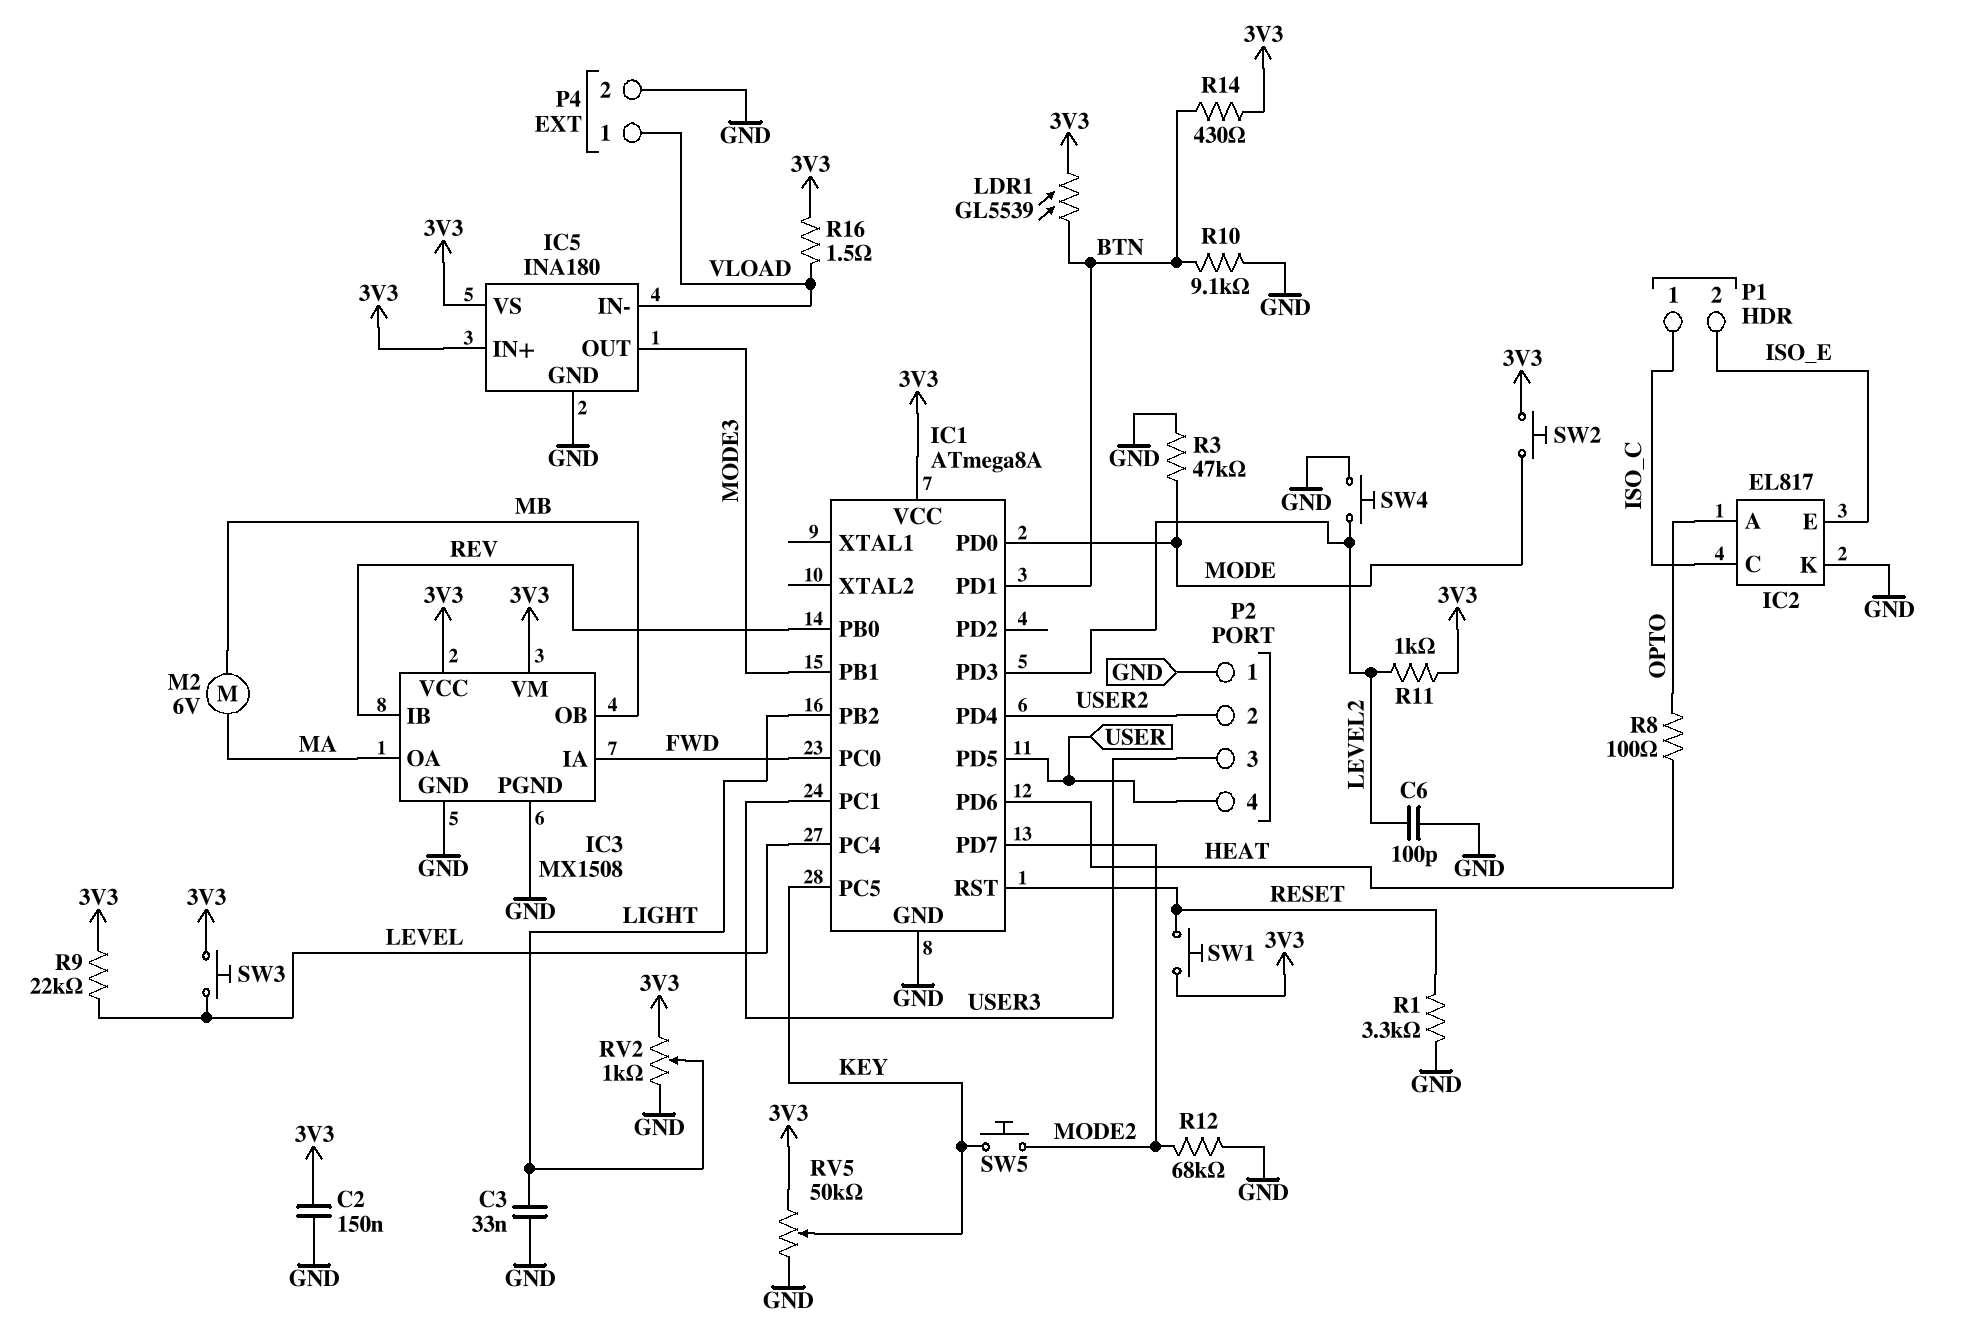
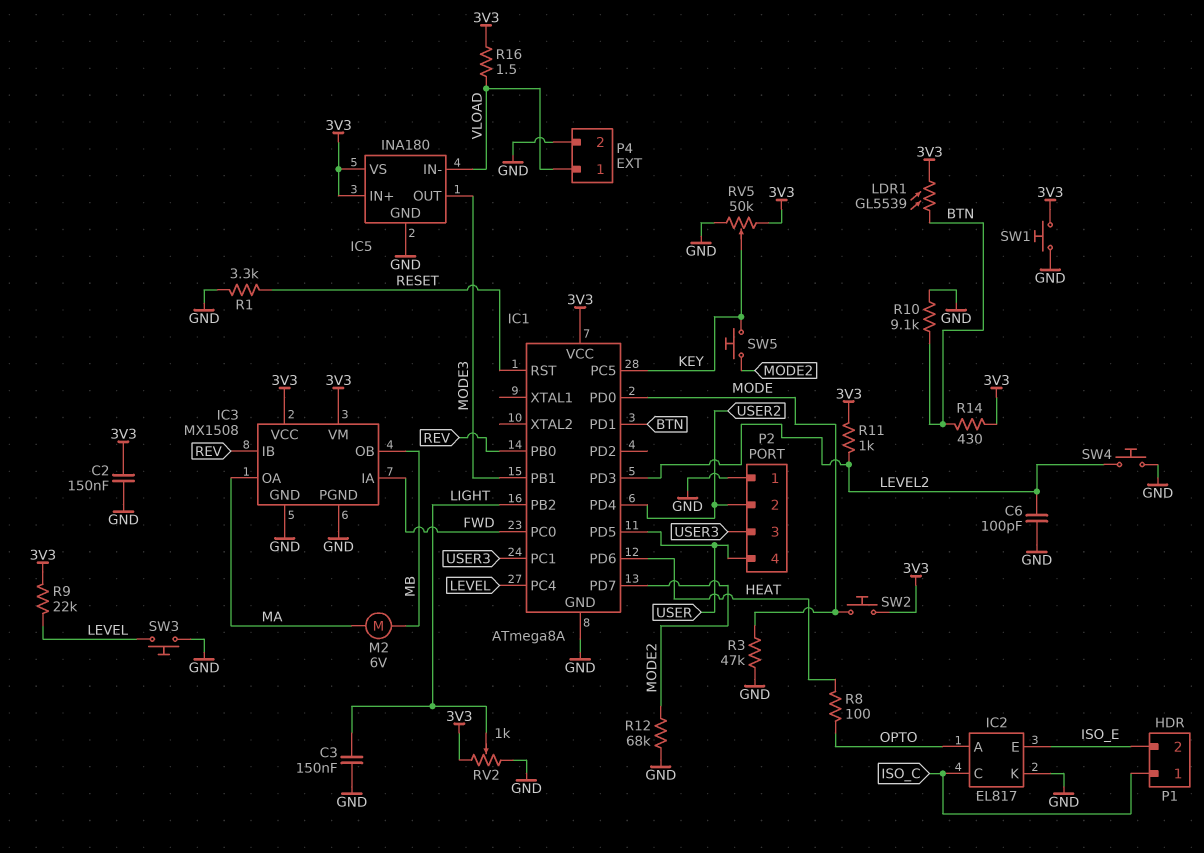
C3: 33nF (GND, LIGHT) -> 150nF (GND, LIGHT)
SW1: button (3V3, RESET) -> button (3V3, GND)
SW3: button (3V3, LEVEL) -> button (GND, LEVEL)

